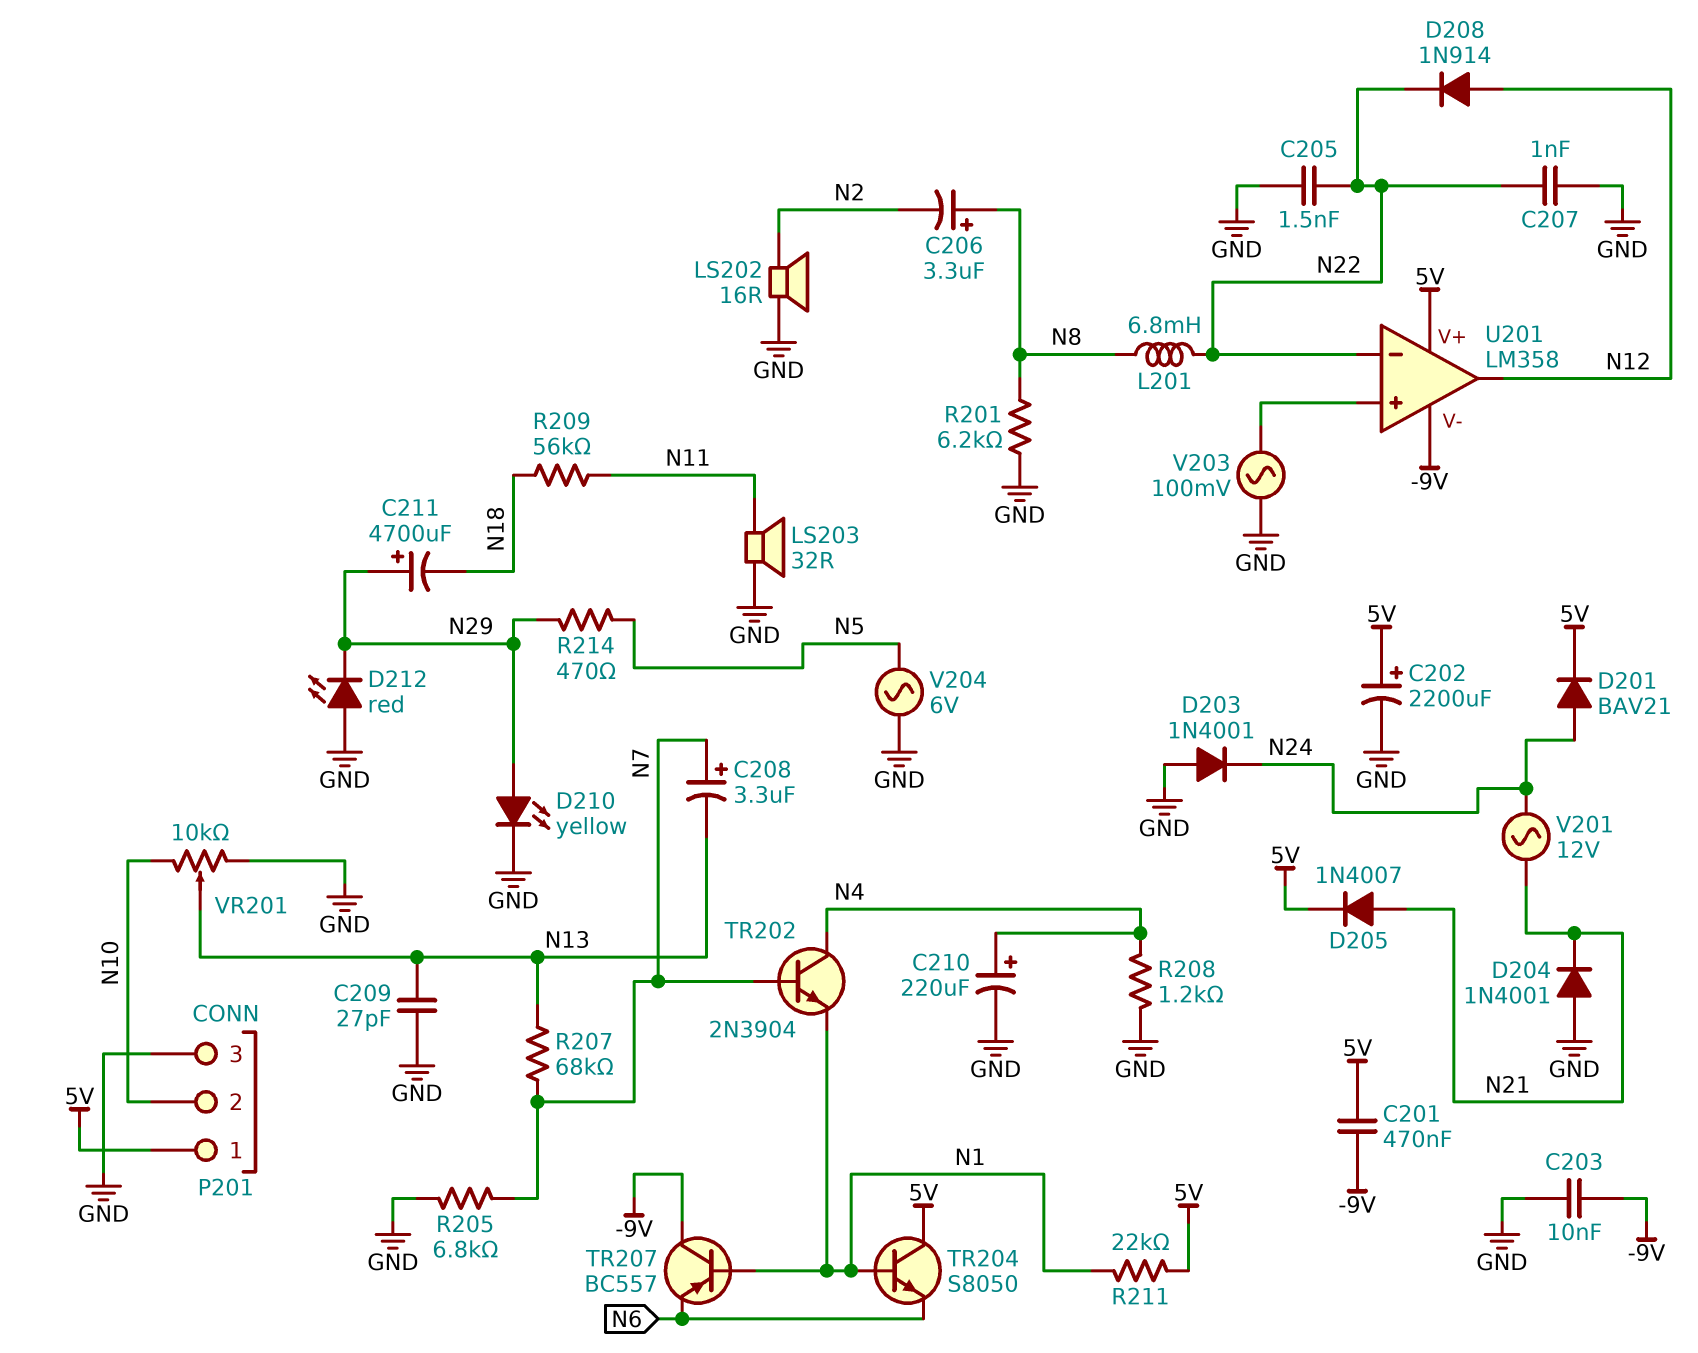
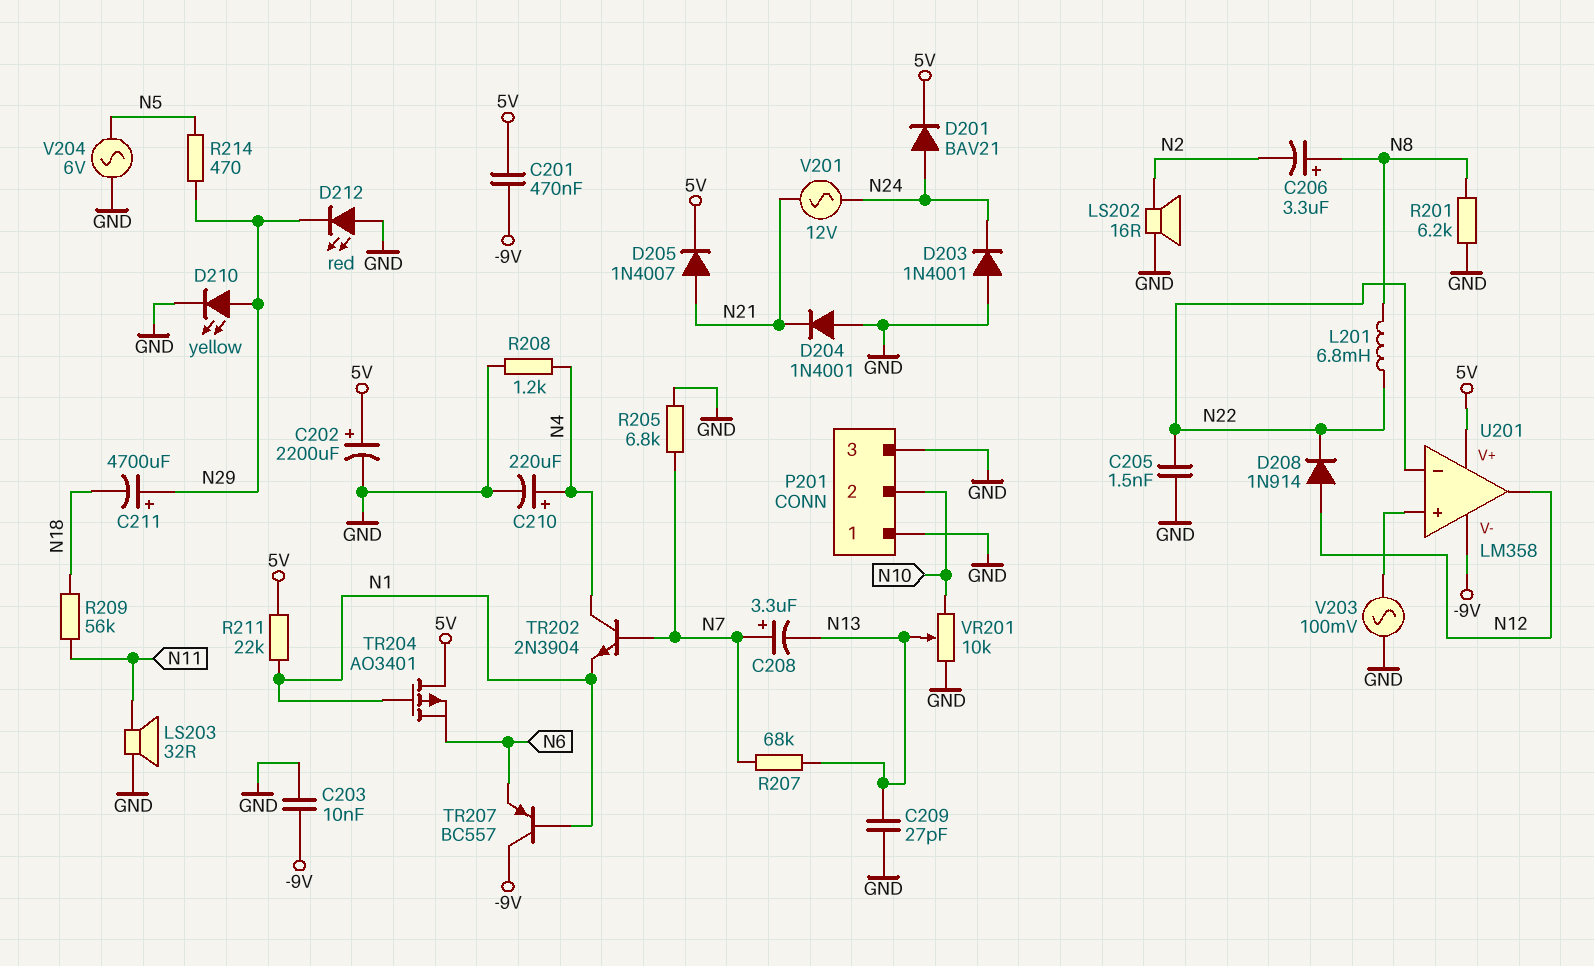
C207: 1nF (GND, N22) -> none
P201 pin 1: 5V -> GND
TR204: NPN S8050 (B N1, C 5V, E N6) -> PMOS AO3401 (G N1, D 5V, S N6)

